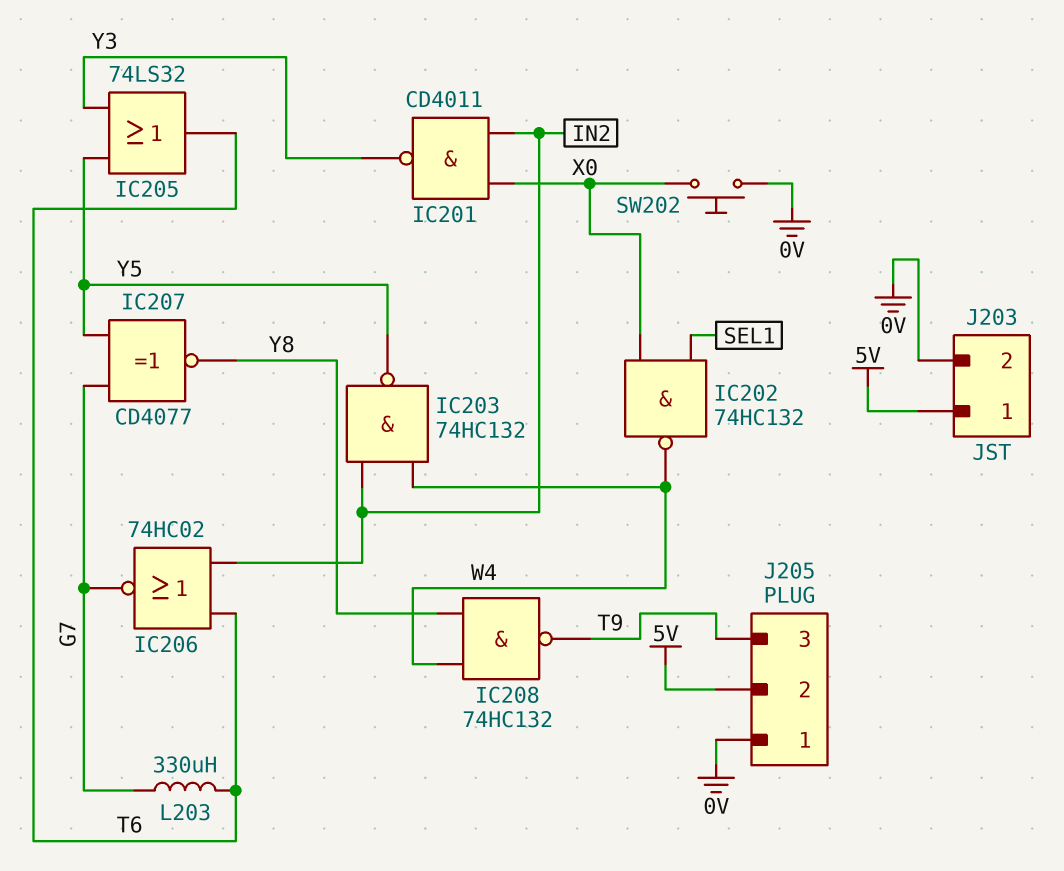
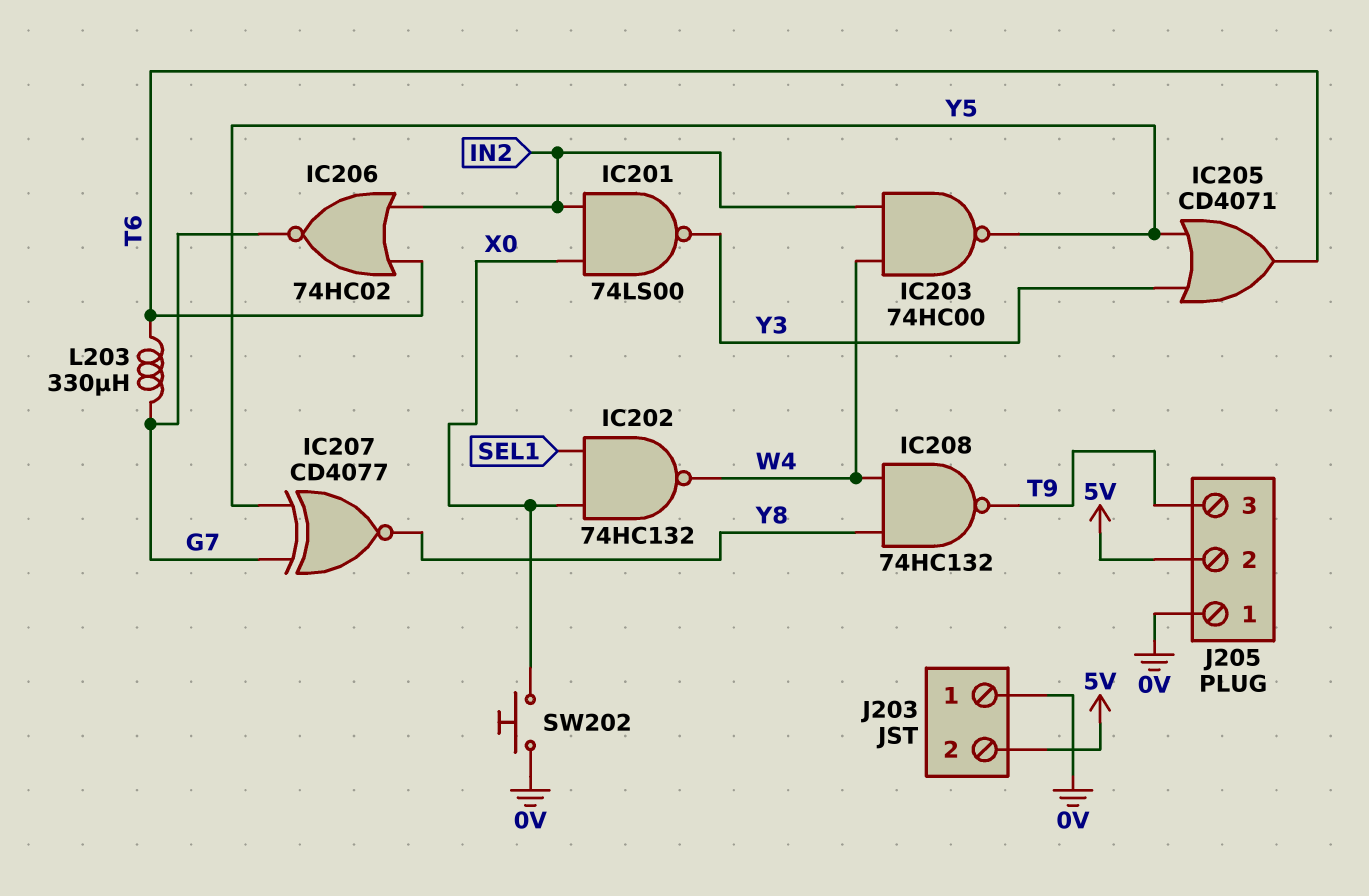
IC201: NAND CD4011 (in IN2, in X0, out Y3) -> NAND 74LS00 (in IN2, in X0, out Y3)
IC203: NAND 74HC132 (in IN2, in W4, out Y5) -> NAND 74HC00 (in IN2, in W4, out Y5)
IC205: OR 74LS32 (in Y3, in Y5, out T6) -> OR CD4071 (in Y3, in Y5, out T6)
J203 pin 1: 5V -> 0V
J203 pin 2: 0V -> 5V

